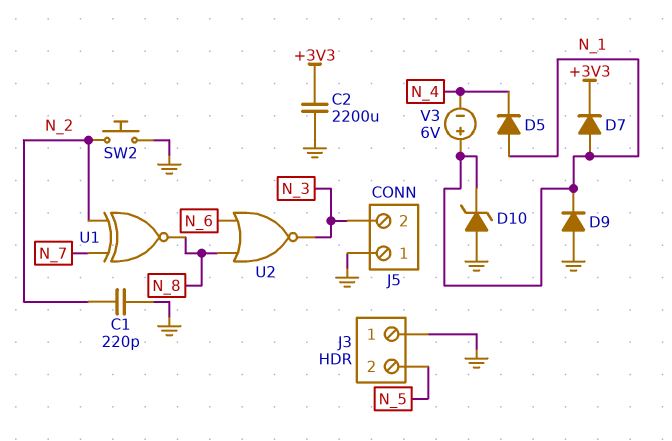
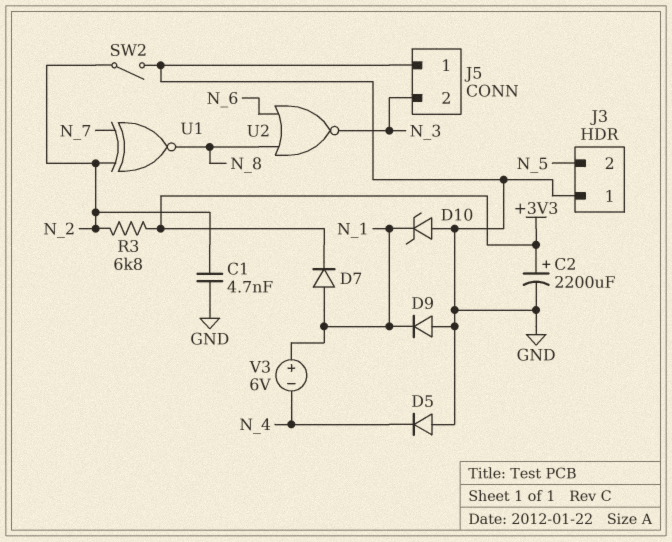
C1: 220pF (GND, N_2) -> 4.7nF (GND, N_2)
C2: 2200uF (+3V3, GND) -> 2200uF (plus +3V3, minus GND)
D5: diode (A N_1, K N_4) -> diode (A GND, K N_4)
R3: none -> 6.8k (+3V3, N_2)
SW2: button (GND, N_2) -> switch (GND, N_2)

